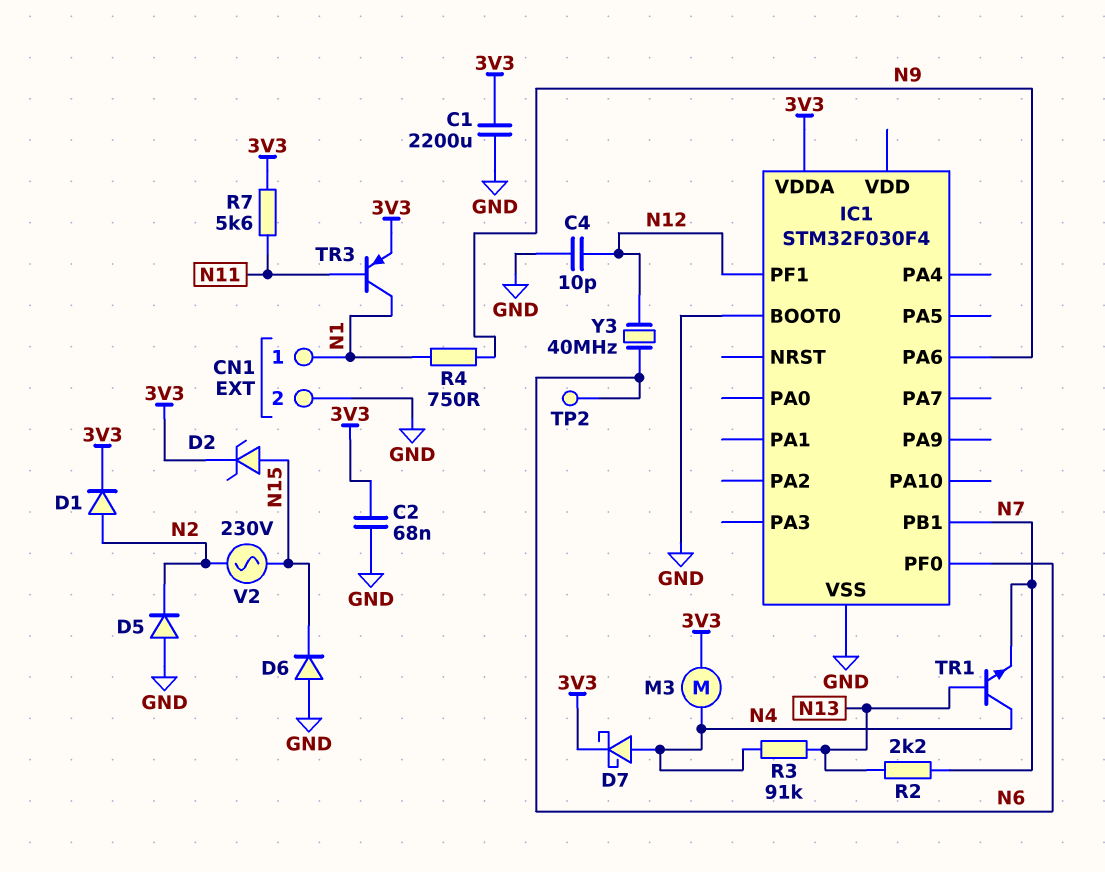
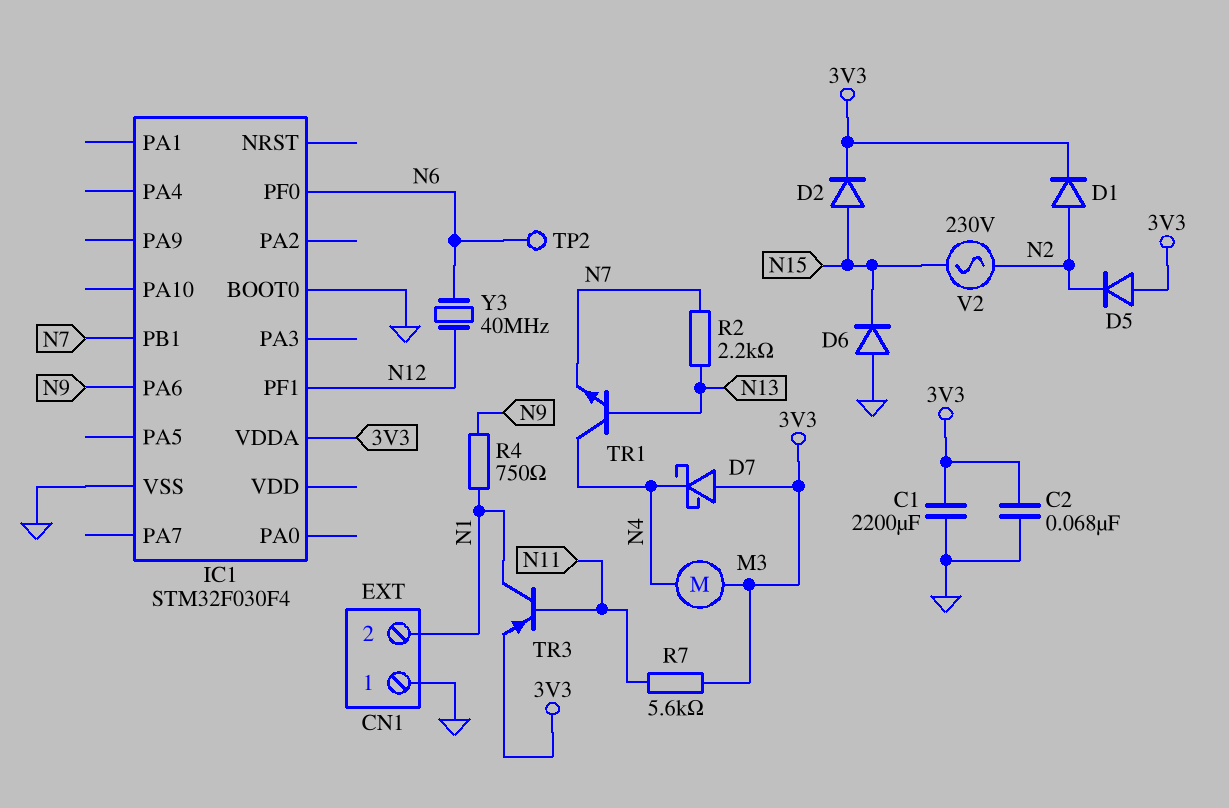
C4: 10pF (GND, N12) -> none
CN1 pin 1: N1 -> GND
CN1 pin 2: GND -> N1
D2: zener (A N15, K 3V3) -> diode (A N15, K 3V3)
D5: diode (A GND, K N2) -> diode (A 3V3, K N2)
D7: schottky (A N4, K 3V3) -> schottky (A 3V3, K N4)
R3: 91k (N4, N13) -> none

